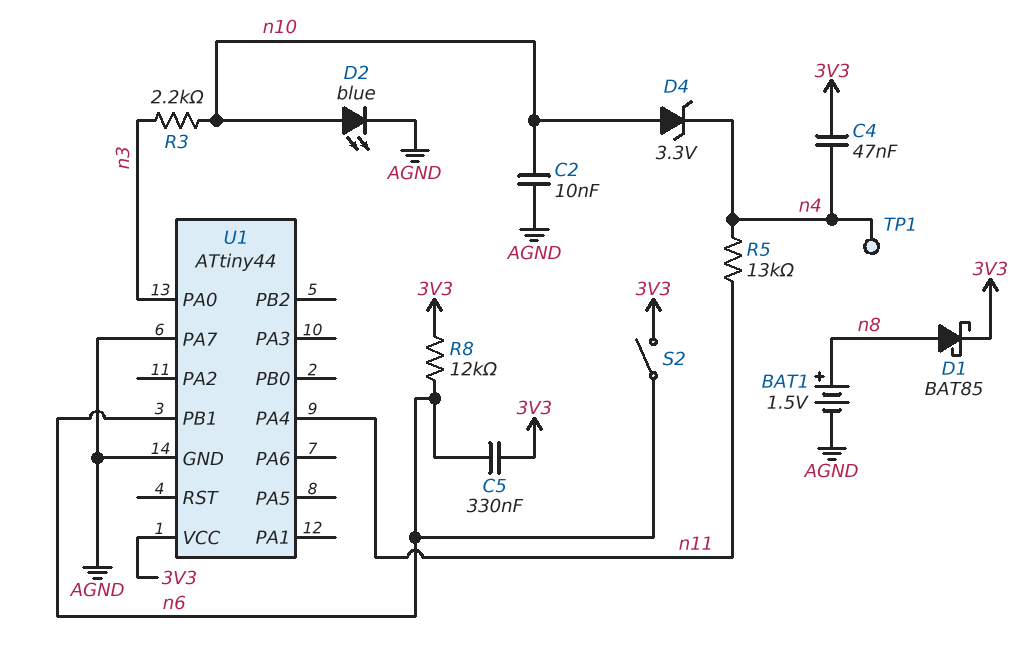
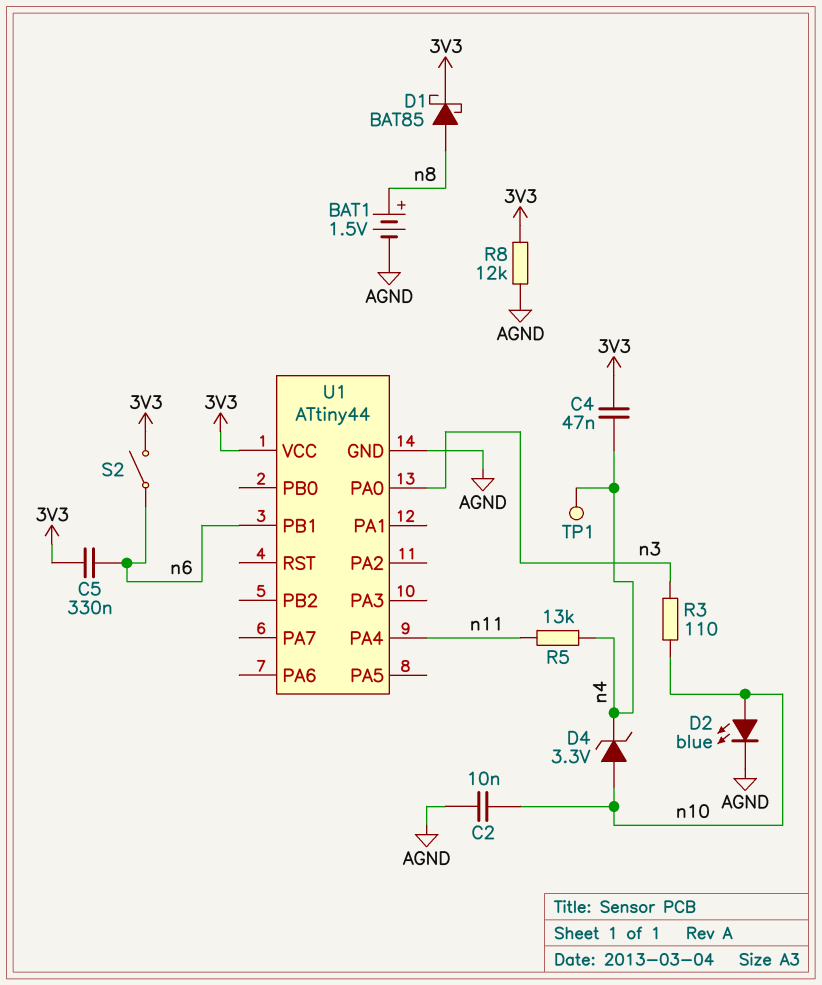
R3: 2.2k (n3, n10) -> 110 (n3, n10)
R8: 12k (3V3, n6) -> 12k (3V3, AGND)
U1 pin PA7: AGND -> none

